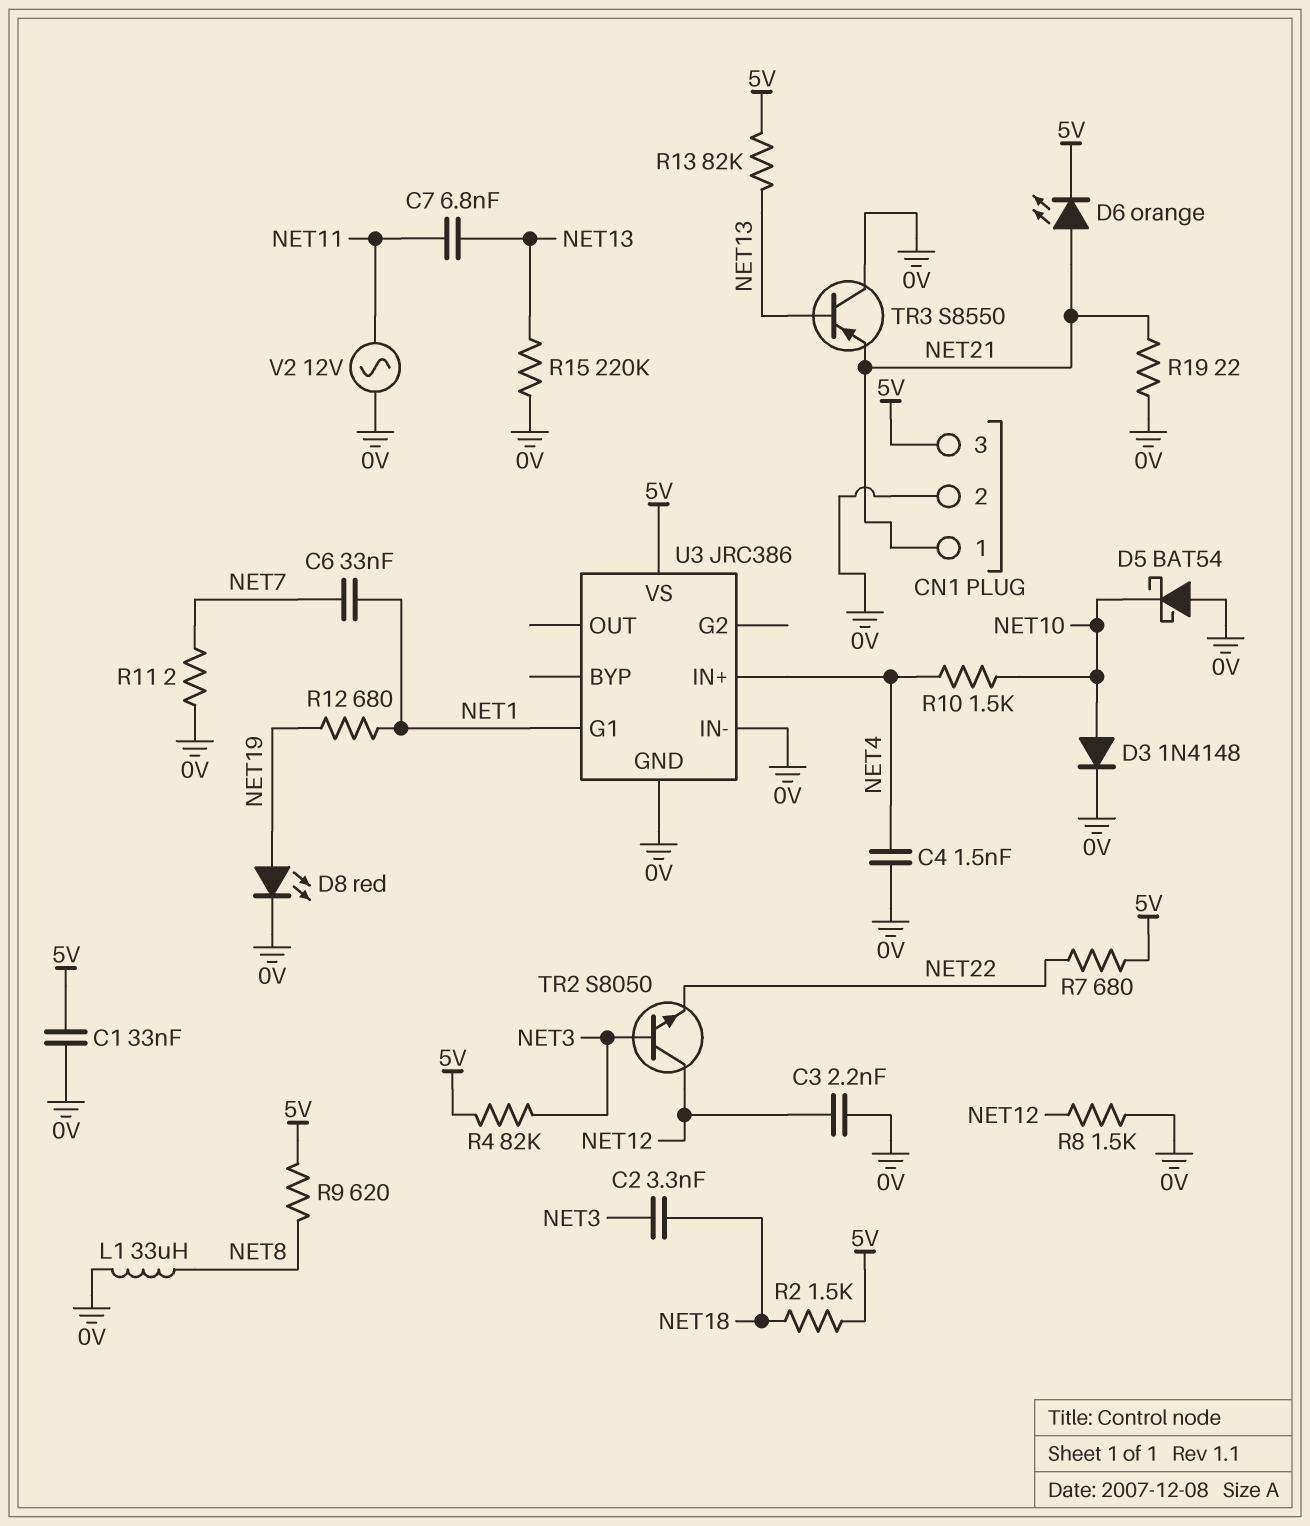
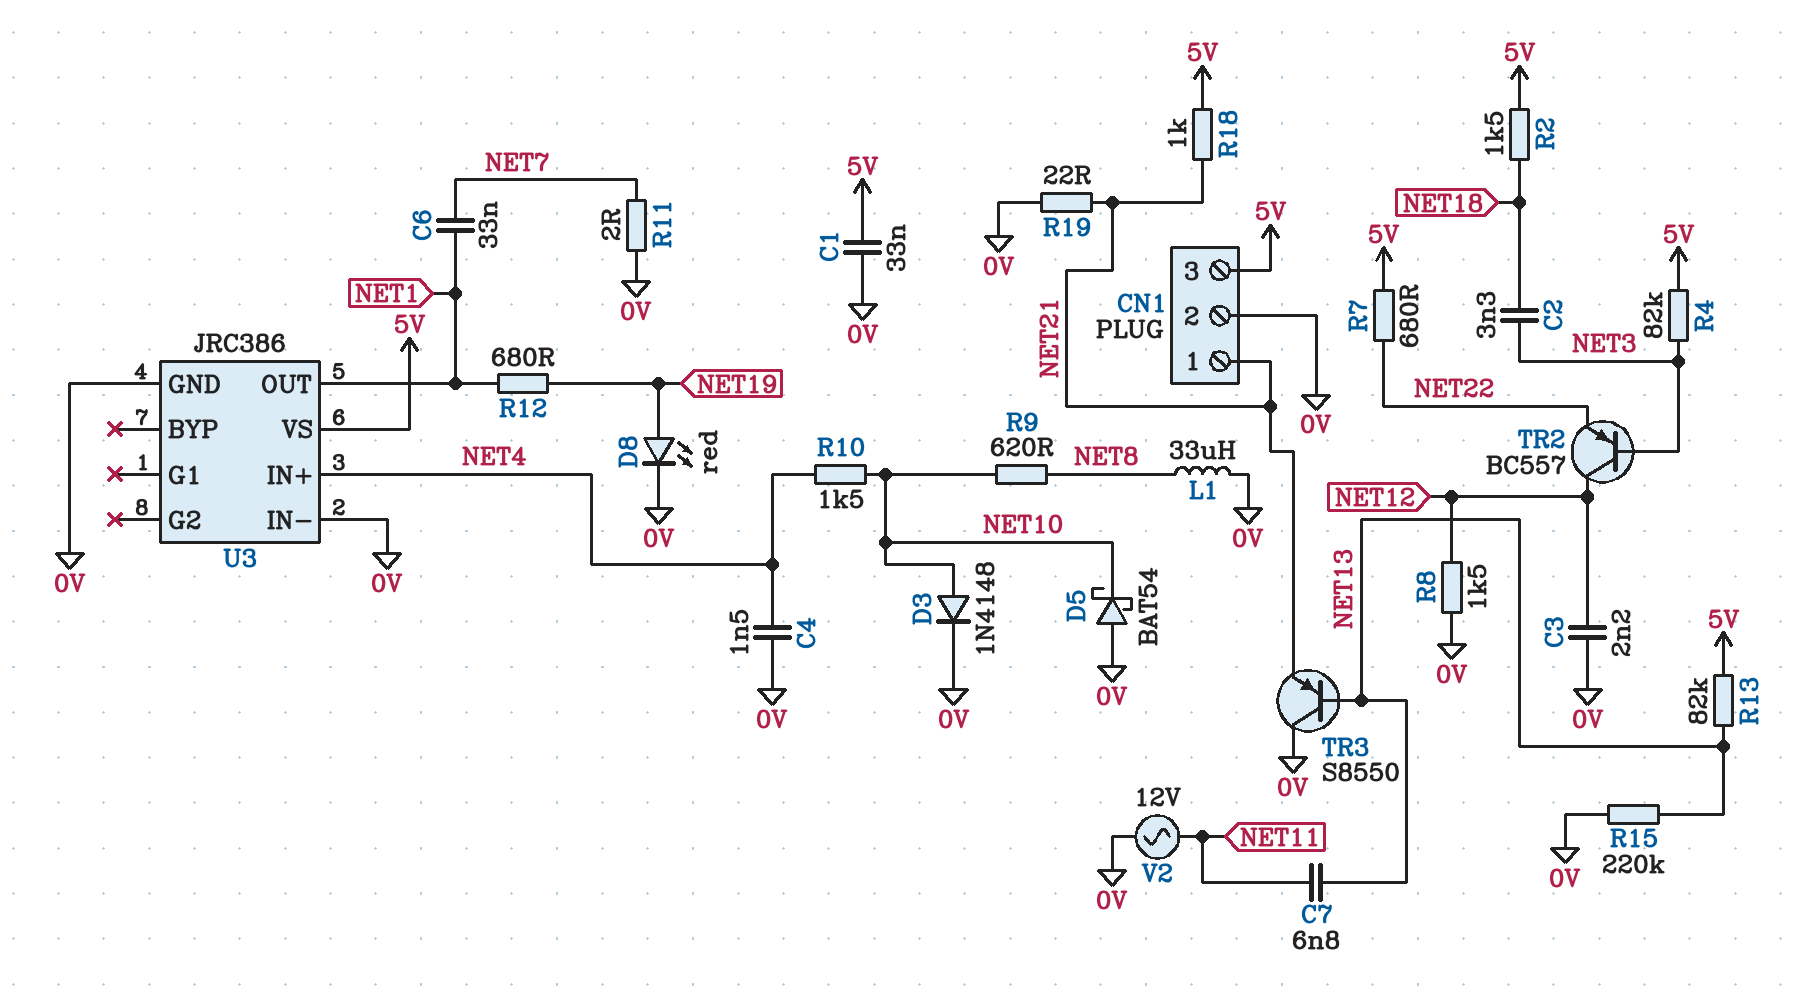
D6: LED orange (A NET21, K 5V) -> none
R9: 620 (5V, NET8) -> 620 (NET8, NET10)
R18: none -> 1k (5V, NET21)
TR2: NPN S8050 (B NET3, C NET12, E NET22) -> PNP BC557 (B NET3, C NET12, E NET22)
U3 pin G1: NET1 -> none
U3 pin OUT: none -> NET1

